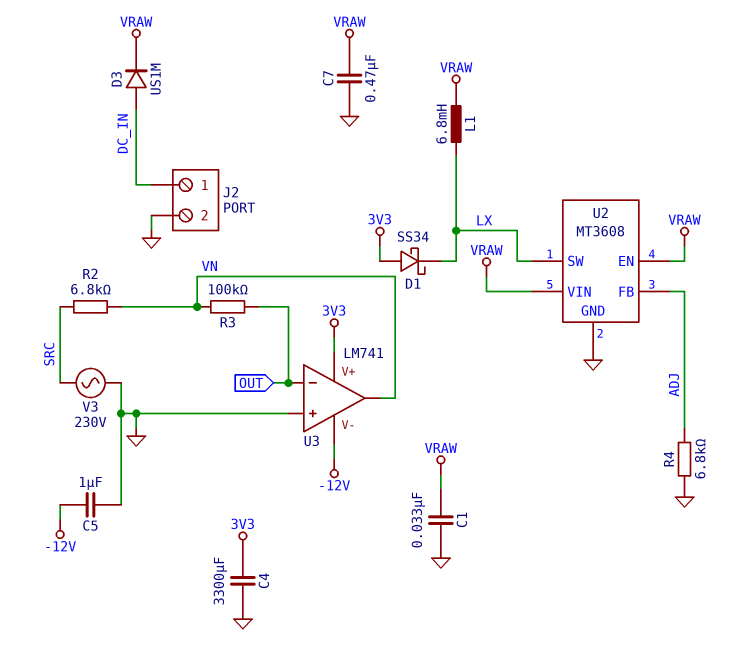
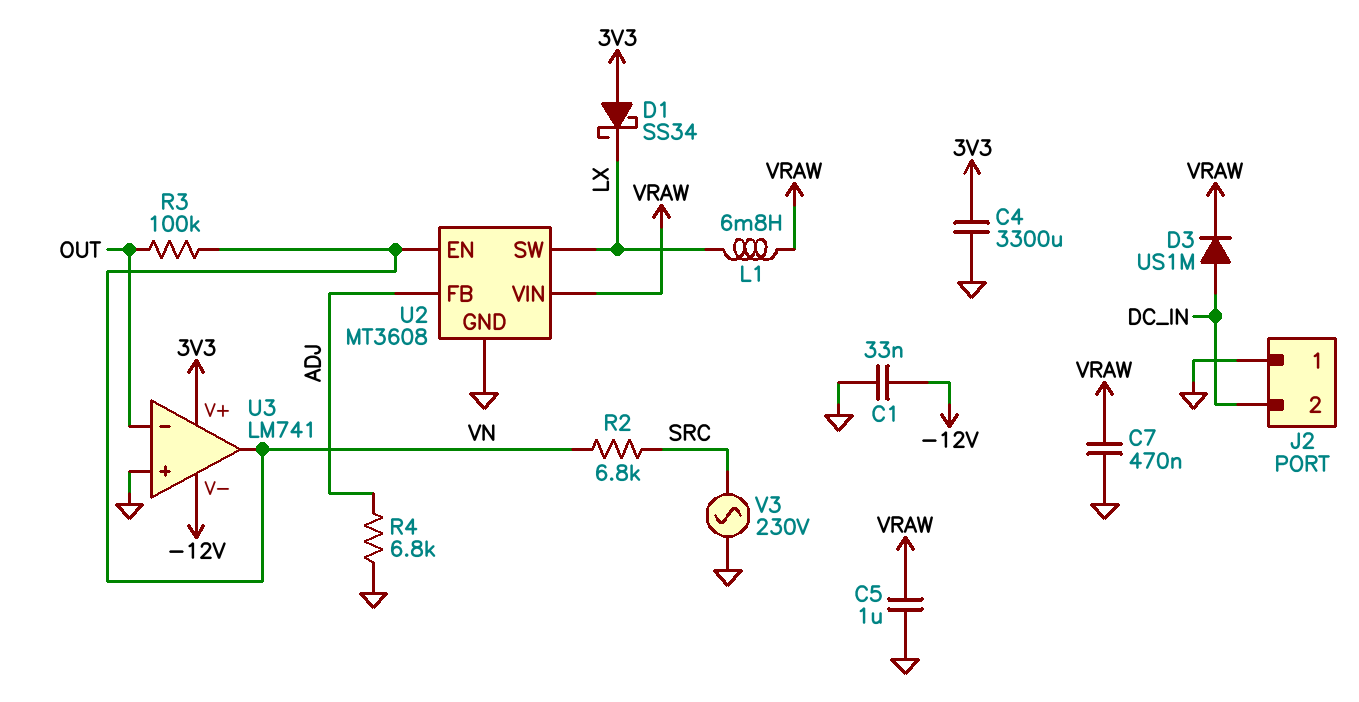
C1: 33nF (GND, VRAW) -> 33nF (-12V, GND)
C5: 1uF (-12V, GND) -> 1uF (GND, VRAW)
J2 pin 1: DC_IN -> GND
J2 pin 2: GND -> DC_IN
U2 pin EN: VRAW -> VN

